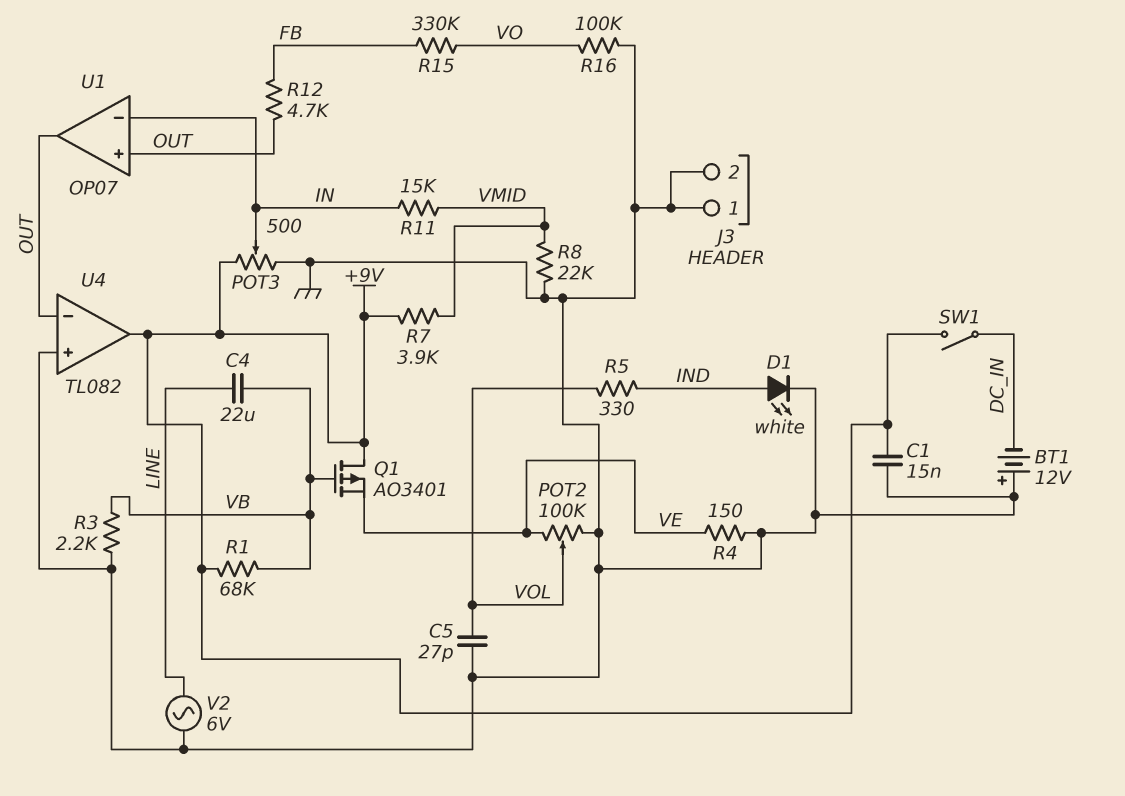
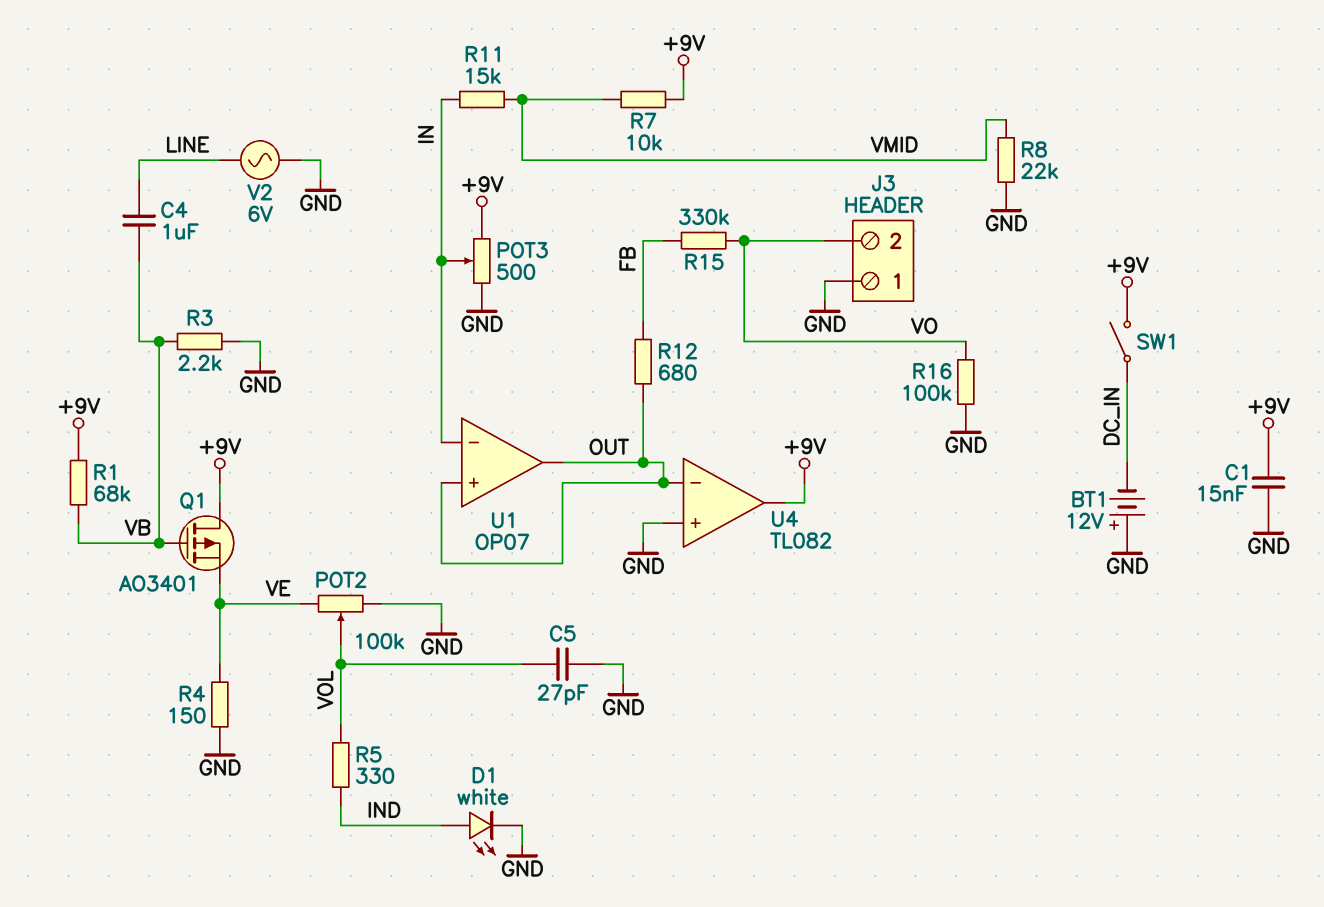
C4: 22uF (LINE, VB) -> 1uF (LINE, VB)
J3 pin 2: GND -> VO
R7: 3.9k (+9V, VMID) -> 10k (+9V, VMID)
R12: 4.7k (FB, OUT) -> 680 (FB, OUT)

